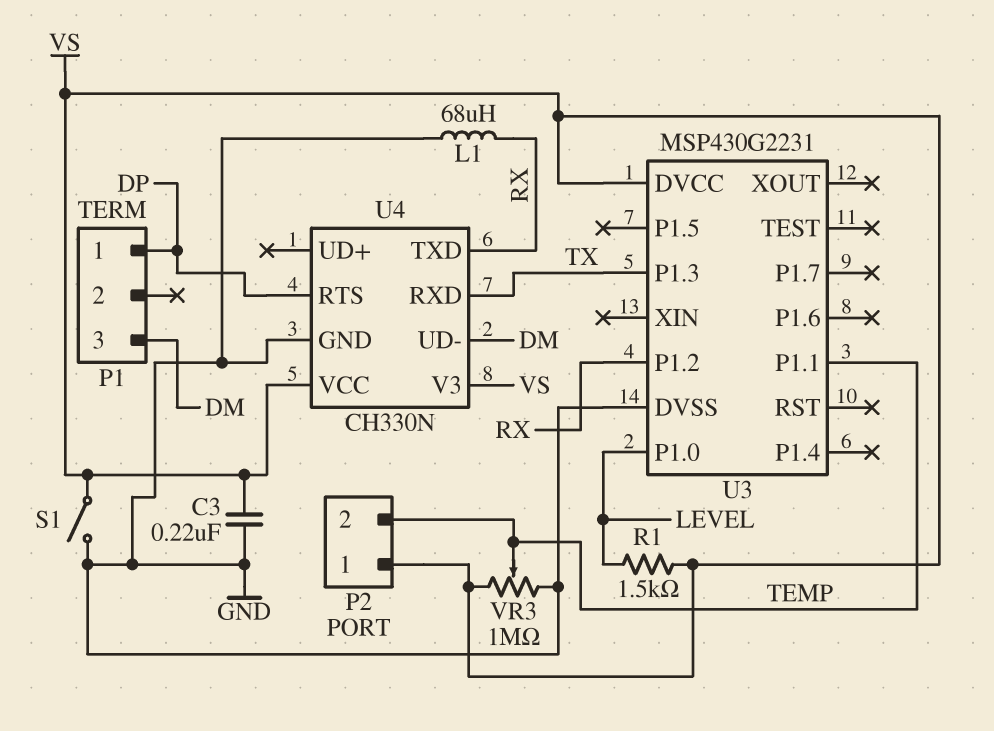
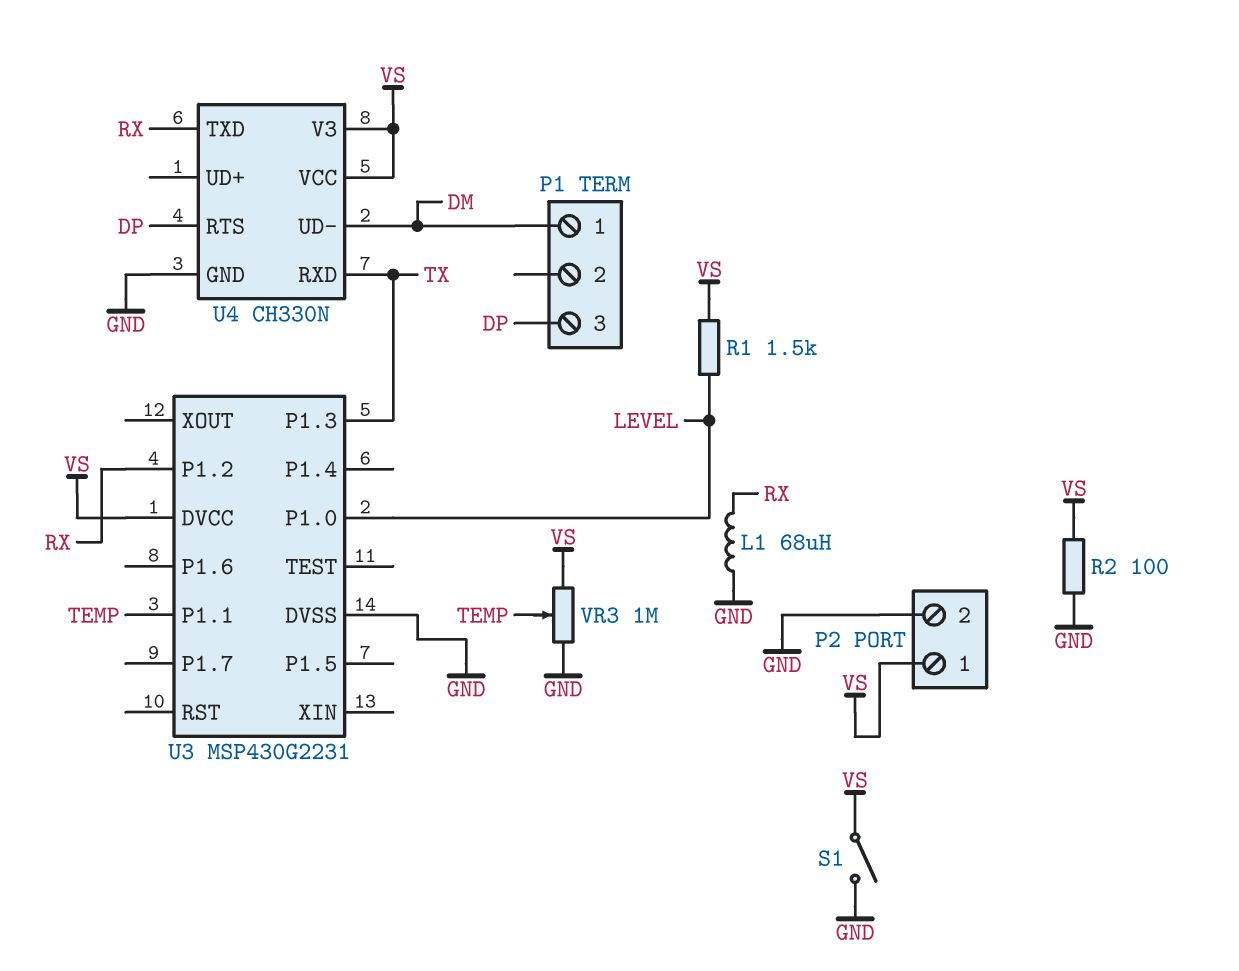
C3: 220nF (GND, VS) -> none
P1 pin 1: DP -> DM
P1 pin 3: DM -> DP
P2 pin 2: TEMP -> GND
R2: none -> 100 (GND, VS)

